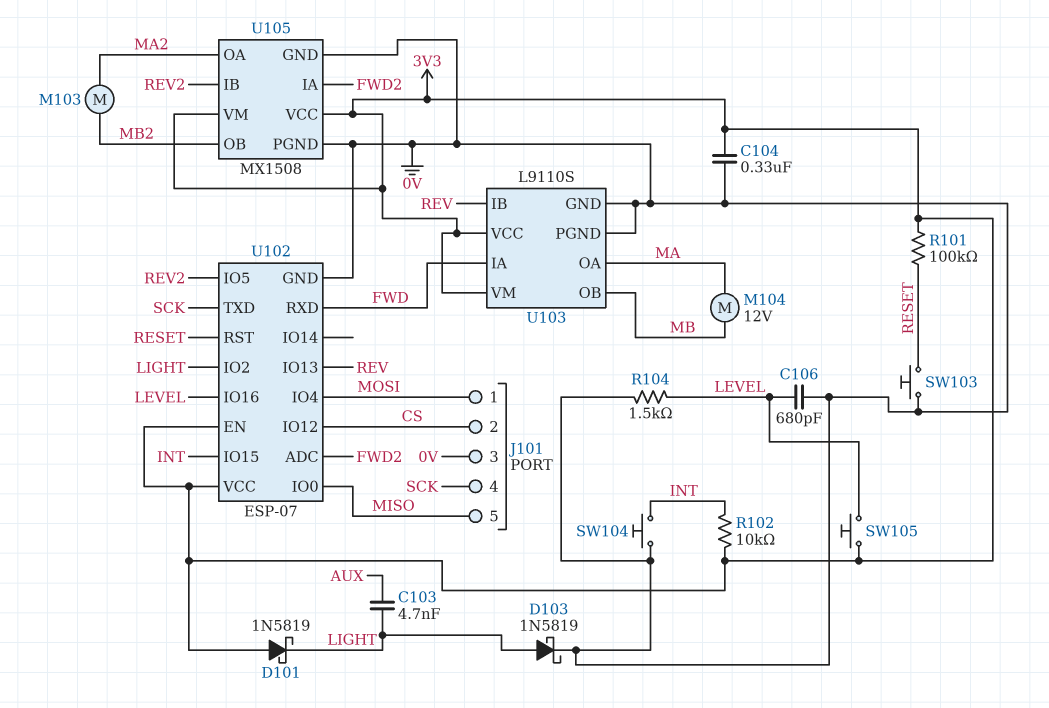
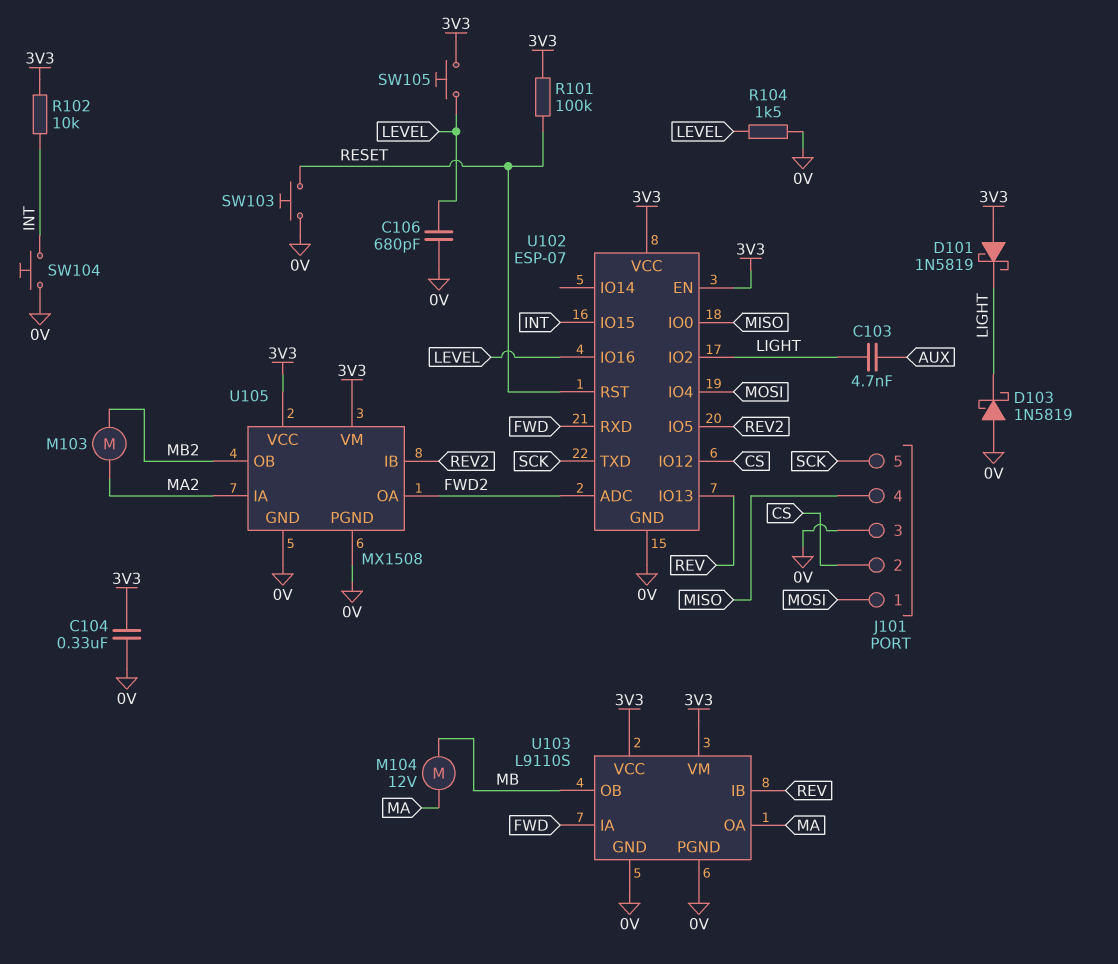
D103: schottky 1N5819 (A LIGHT, K 0V) -> schottky 1N5819 (A 0V, K LIGHT)
J101 pin 4: SCK -> MISO
J101 pin 5: MISO -> SCK
U105 pin IA: FWD2 -> MA2
U105 pin OA: MA2 -> FWD2

